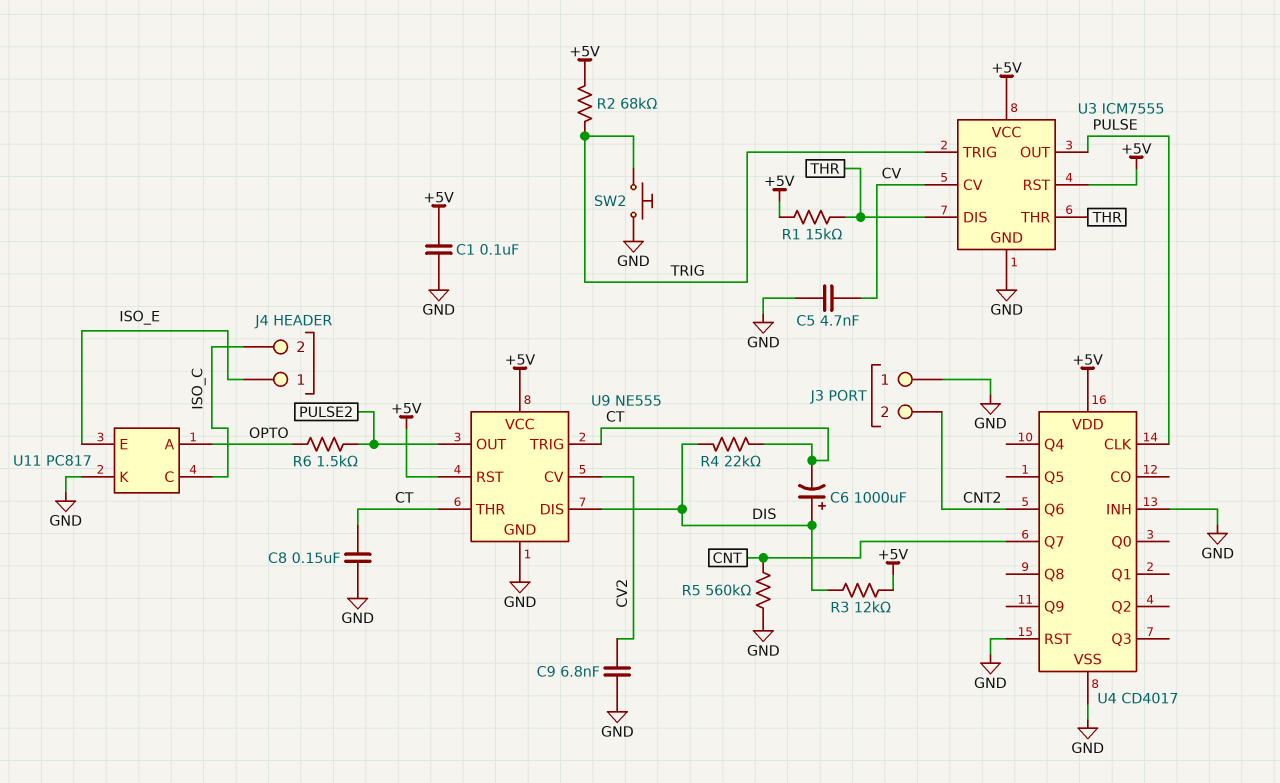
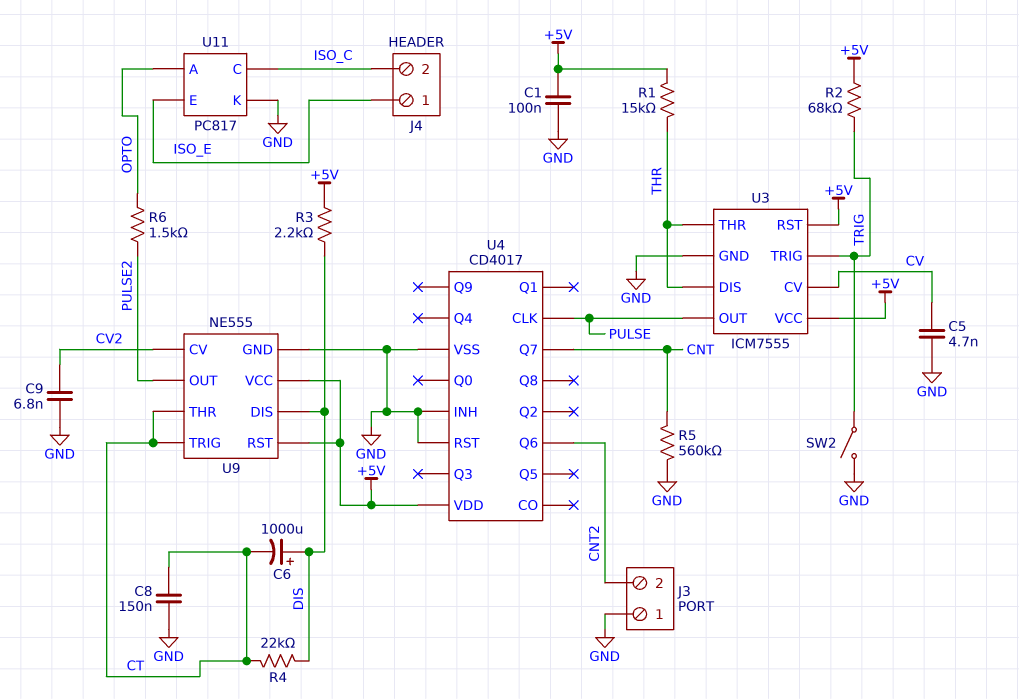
R3: 12k (+5V, DIS) -> 2.2k (+5V, DIS)
SW2: button (GND, TRIG) -> switch (GND, TRIG)

